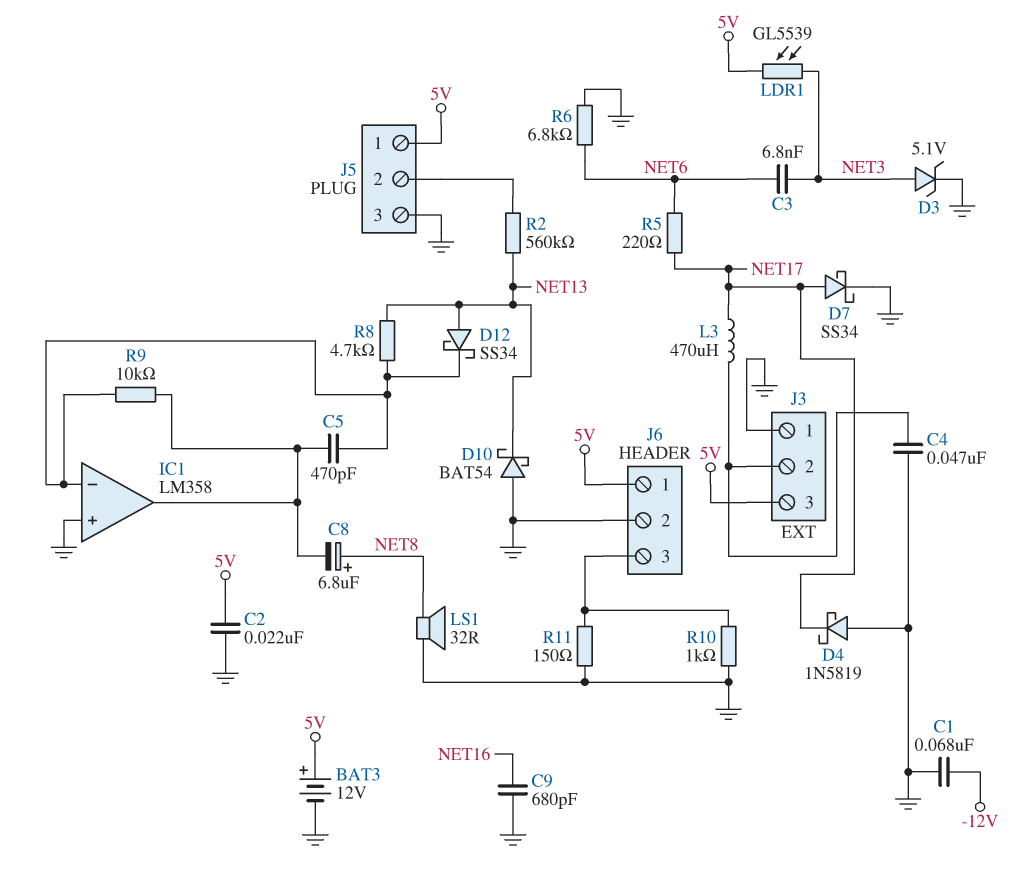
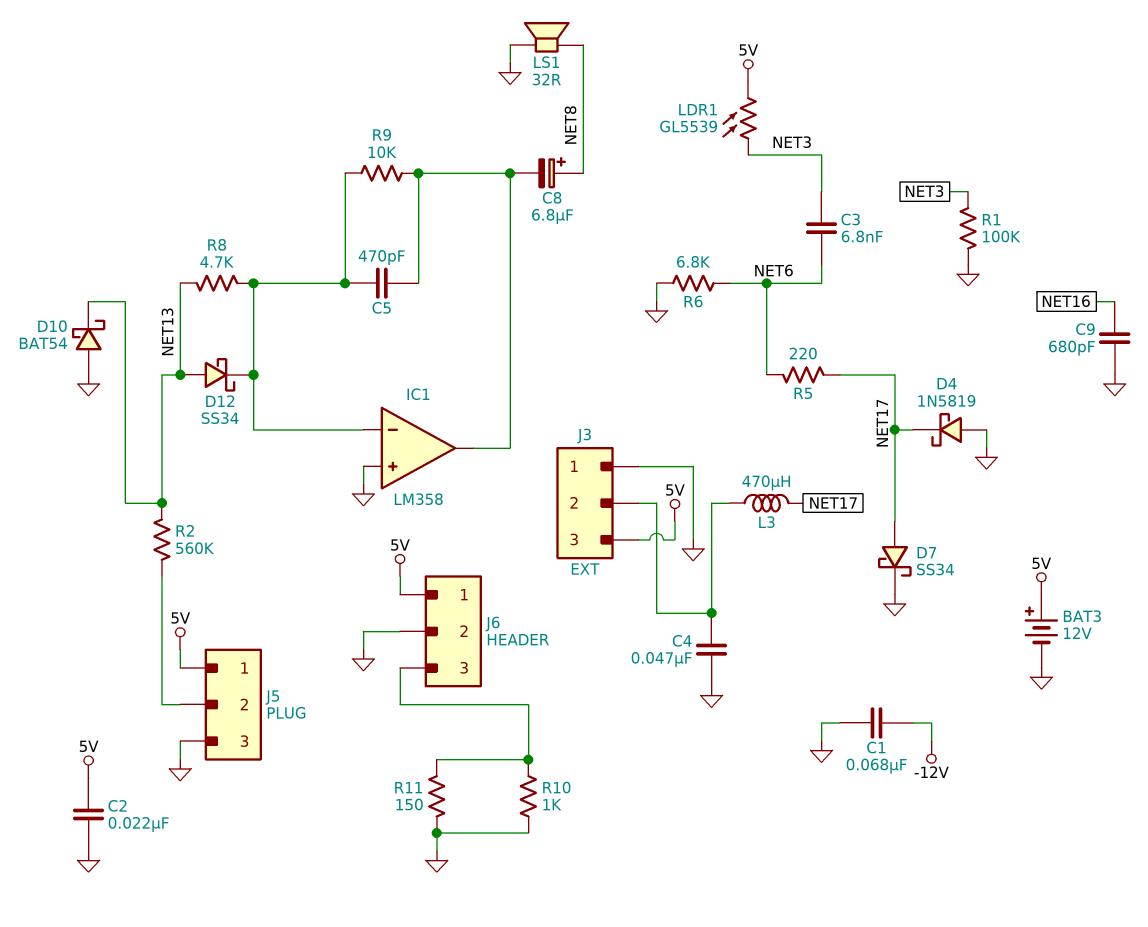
D3: zener 5.1V (A NET3, K GND) -> none
R1: none -> 100k (GND, NET3)

